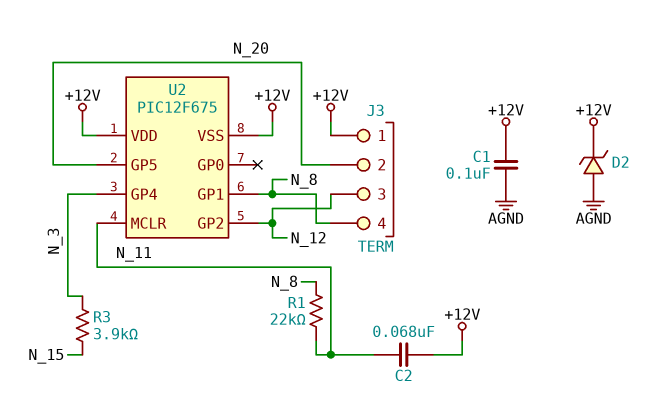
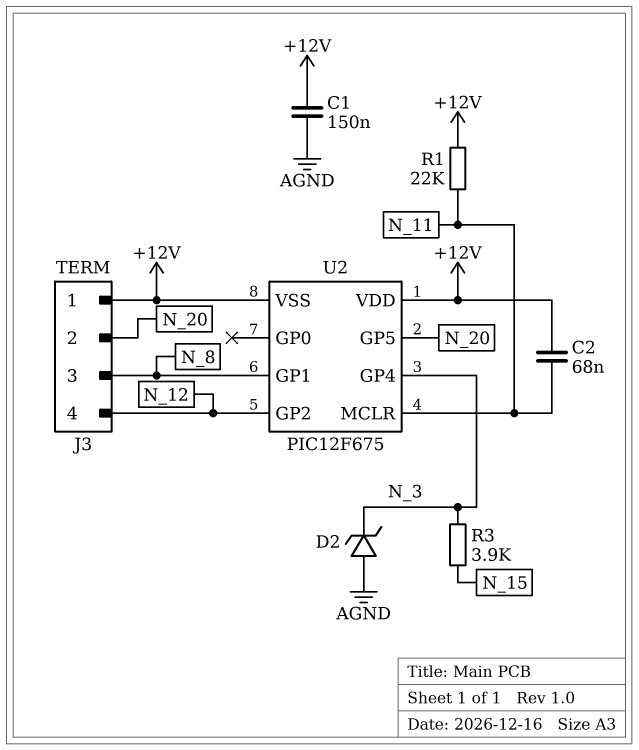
C1: 100nF (+12V, AGND) -> 150nF (+12V, AGND)
D2: zener (A AGND, K +12V) -> zener (A AGND, K N_3)
J3 pin 3: N_12 -> N_8
J3 pin 4: N_8 -> N_12
R1: 22k (N_8, N_11) -> 22k (+12V, N_11)

